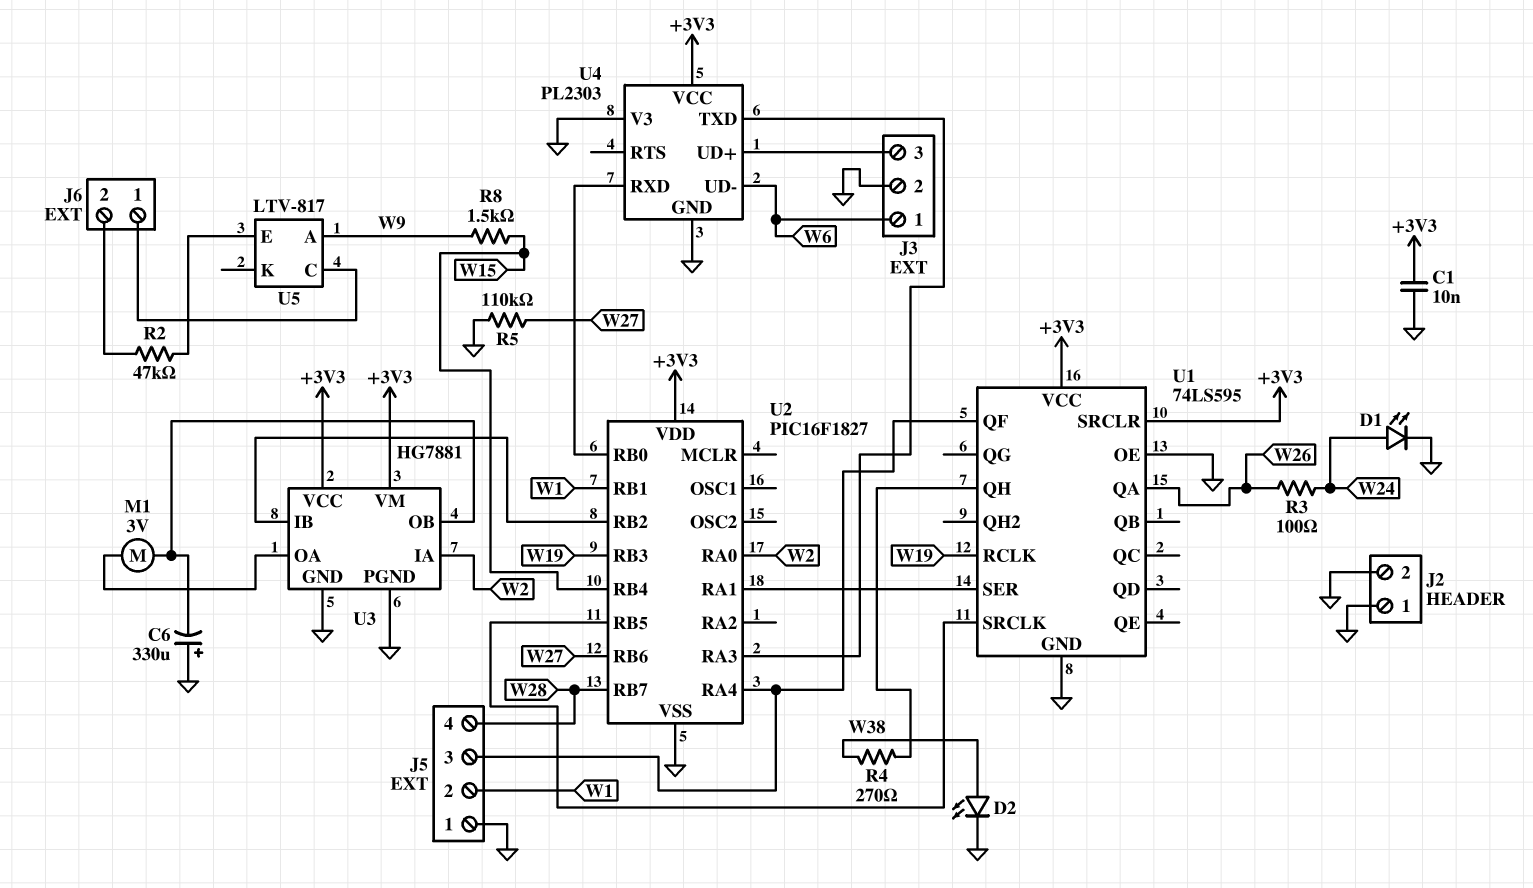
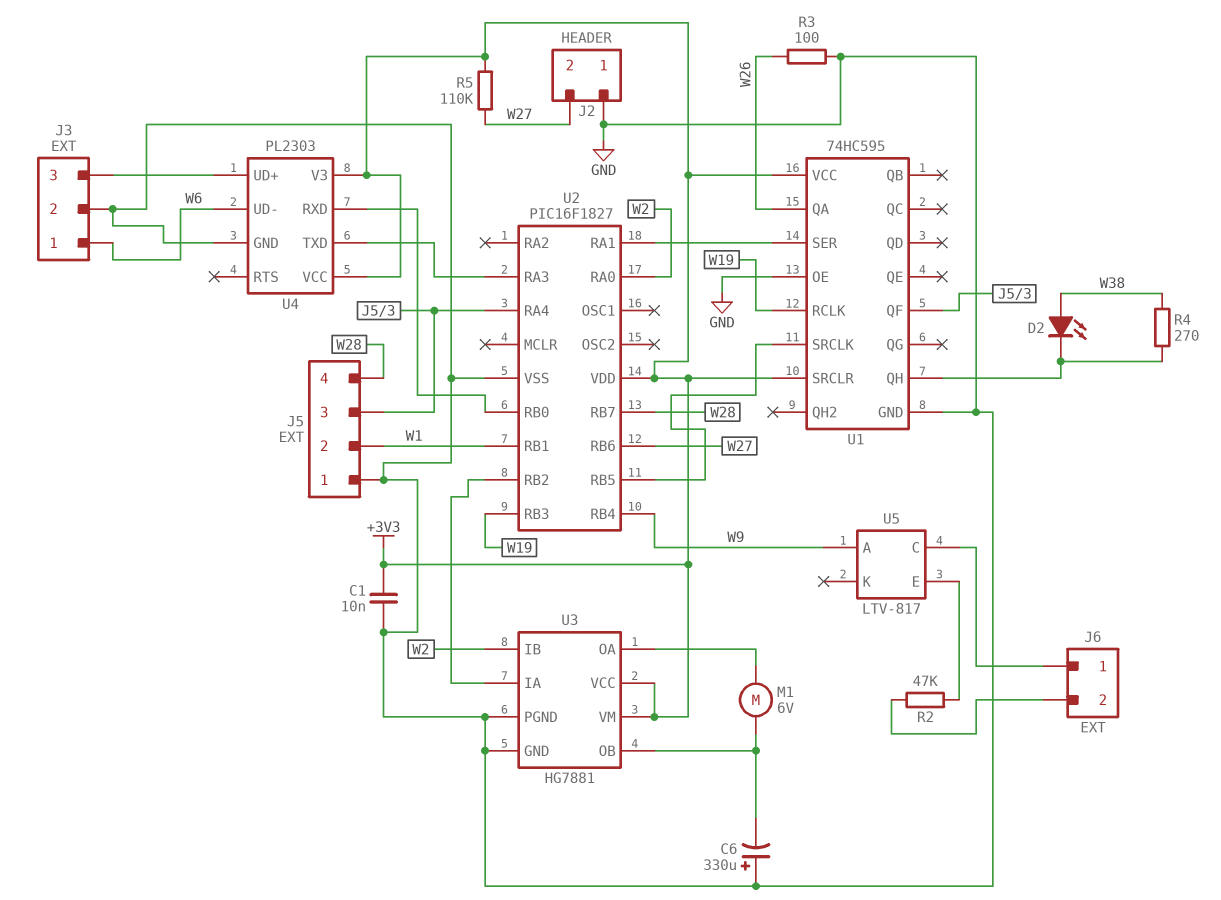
D1: LED (A W24, K GND) -> none
D2: LED (A W38, K GND) -> LED (A W38, K U1/QH)
J2 pin 2: GND -> W27
M1: motor 3V (U3/OA, U3/OB) -> motor 6V (U3/OA, U3/OB)
R3: 100 (W24, W26) -> 100 (GND, W26)
R5: 110k (GND, W27) -> 110k (+3V3, W27)
R8: 1.5k (W9, W15) -> none
U1: 74LS595 -> 74HC595
U2 pin RB4: W15 -> W9
U3 pin IA: W2 -> U2/RB2
U3 pin IB: U2/RB2 -> W2
U4 pin V3: GND -> +3V3

